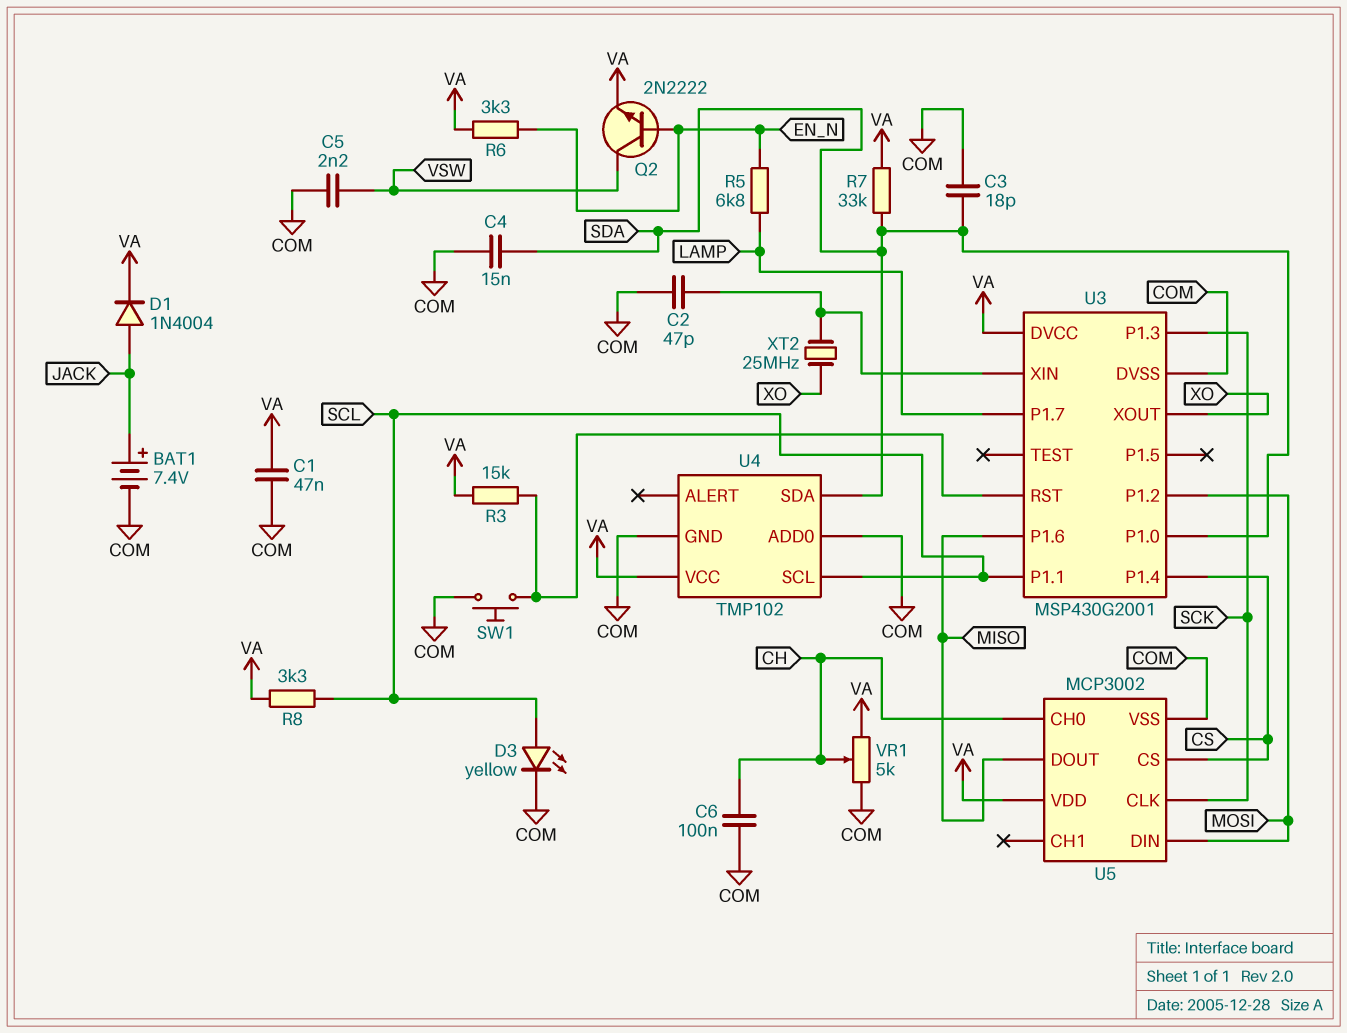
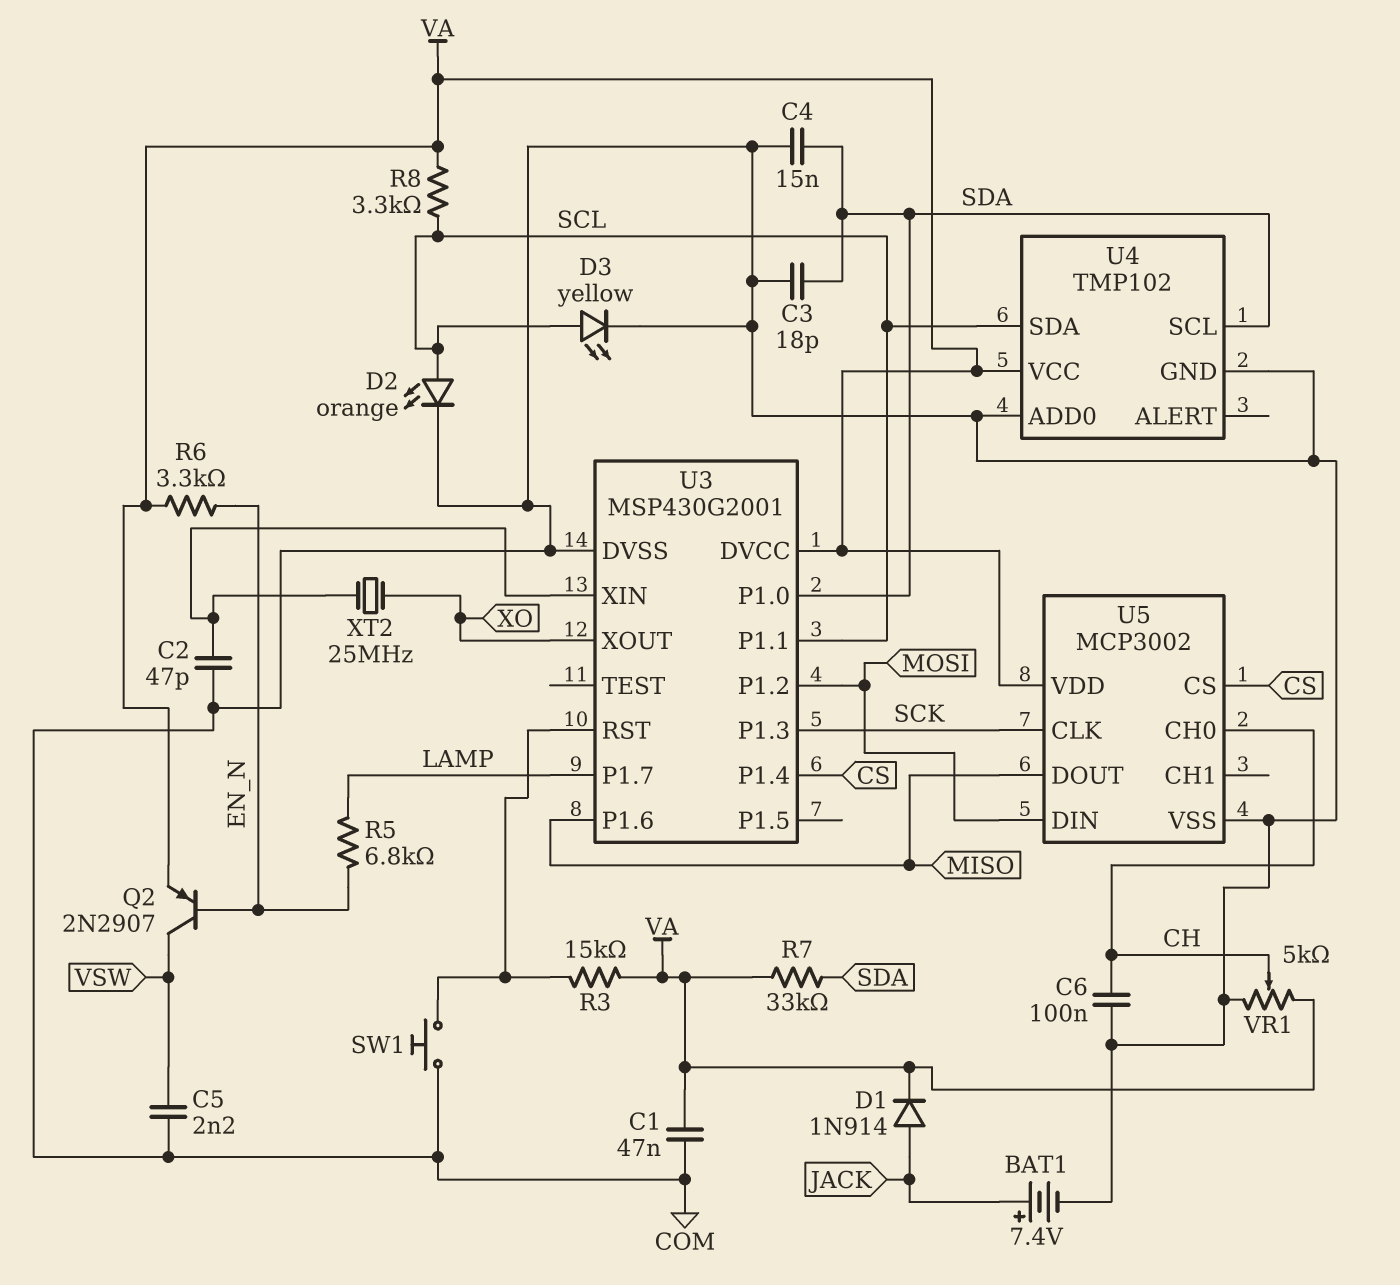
D1: diode 1N4004 (A JACK, K VA) -> diode 1N914 (A JACK, K VA)
D2: none -> LED orange (A SCL, K COM)
Q2: NPN 2N2222 (B EN_N, C VSW, E VA) -> PNP 2N2907 (B EN_N, C VSW, E VA)
U4 pin SCL: SCL -> SDA
U4 pin SDA: SDA -> SCL

